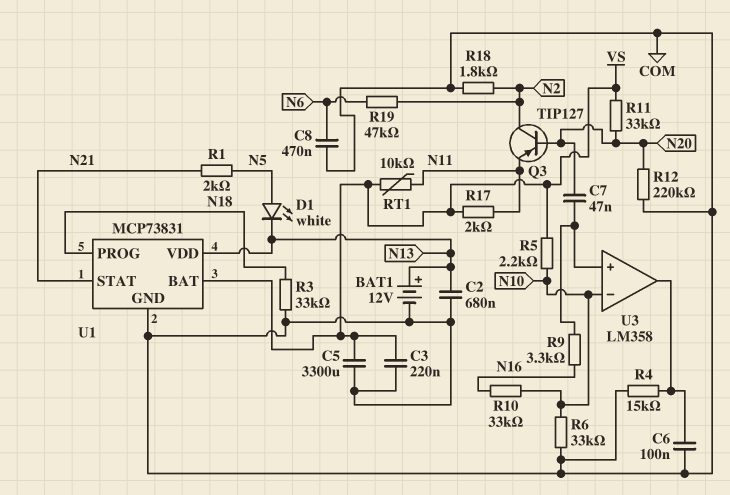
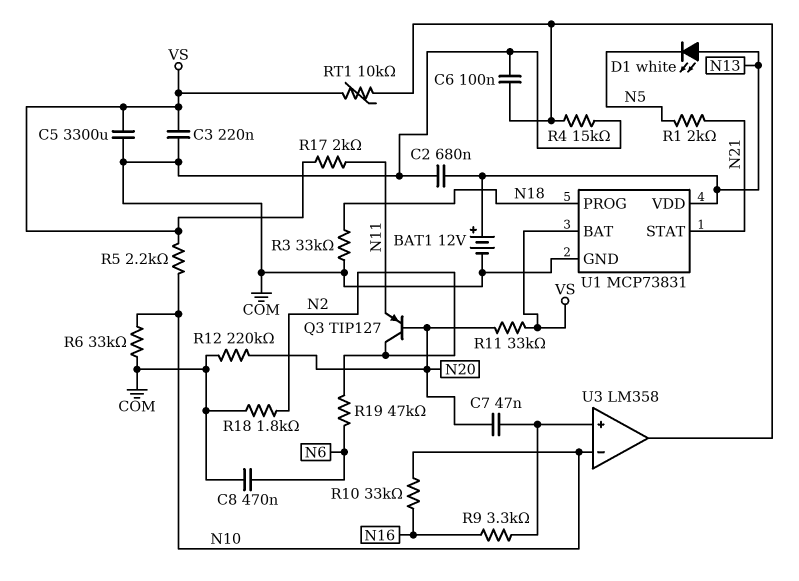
D1: LED white (A N5, K N13) -> LED white (A N13, K N5)
RT1: 10k (N11, VS) -> 10k (U3/out, VS)

